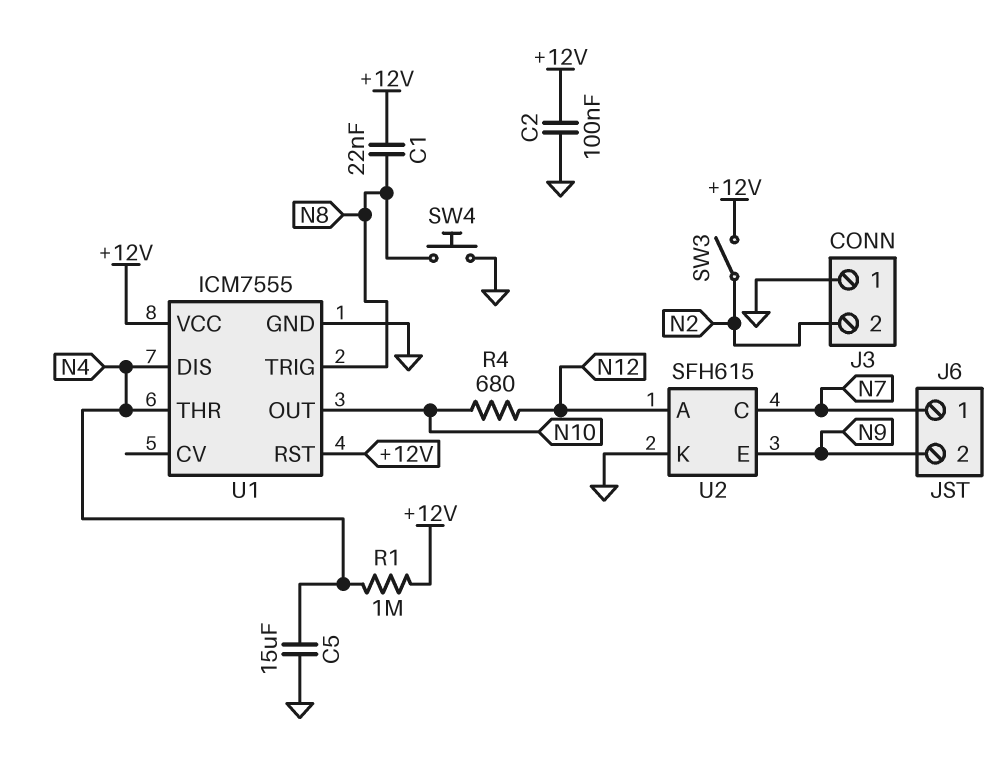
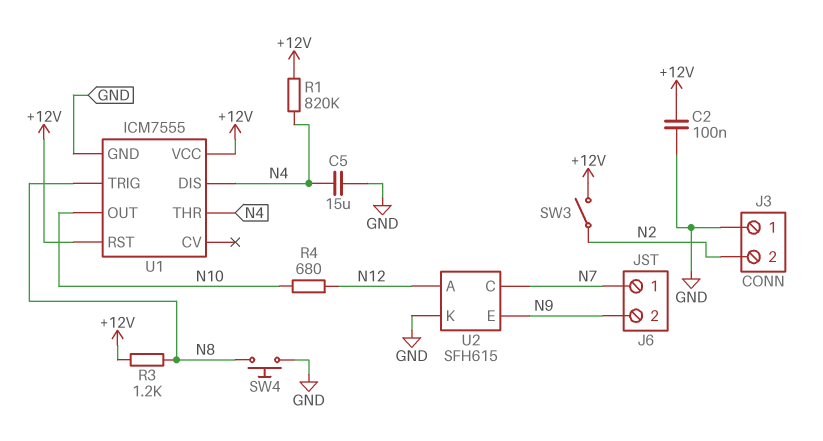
C1: 22nF (+12V, N8) -> none
R1: 1M (+12V, N4) -> 820k (+12V, N4)
R3: none -> 1.2k (+12V, N8)

